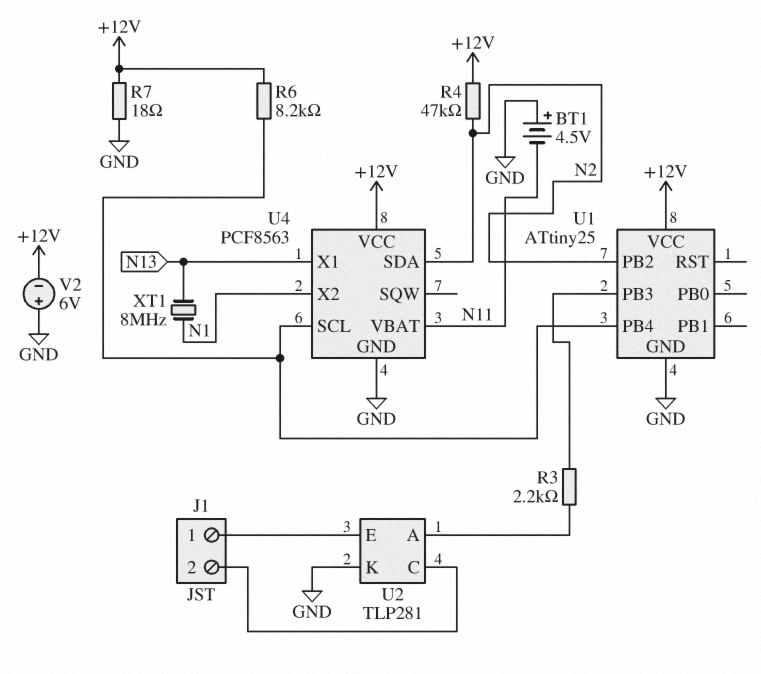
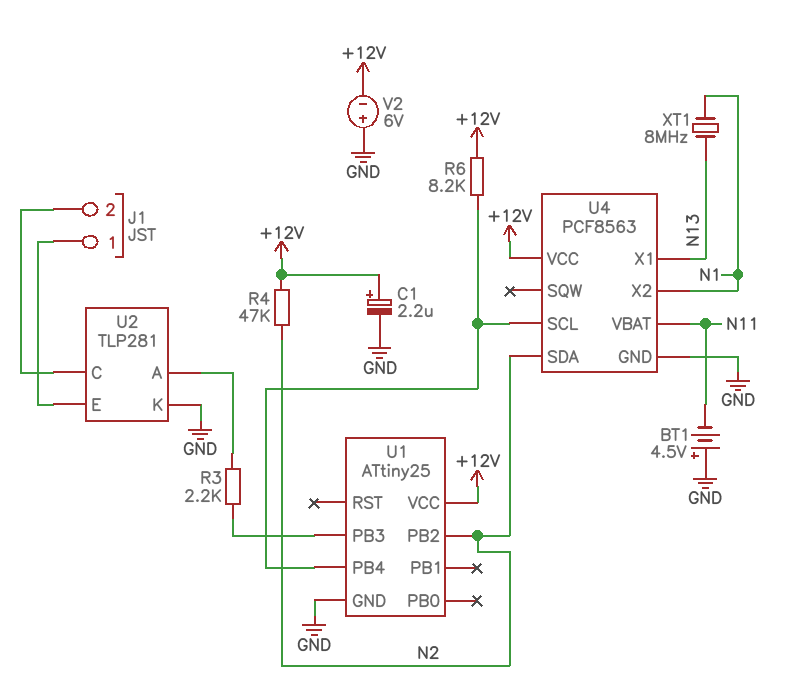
C1: none -> 2.2uF (plus +12V, minus GND)
R7: 18 (+12V, GND) -> none

